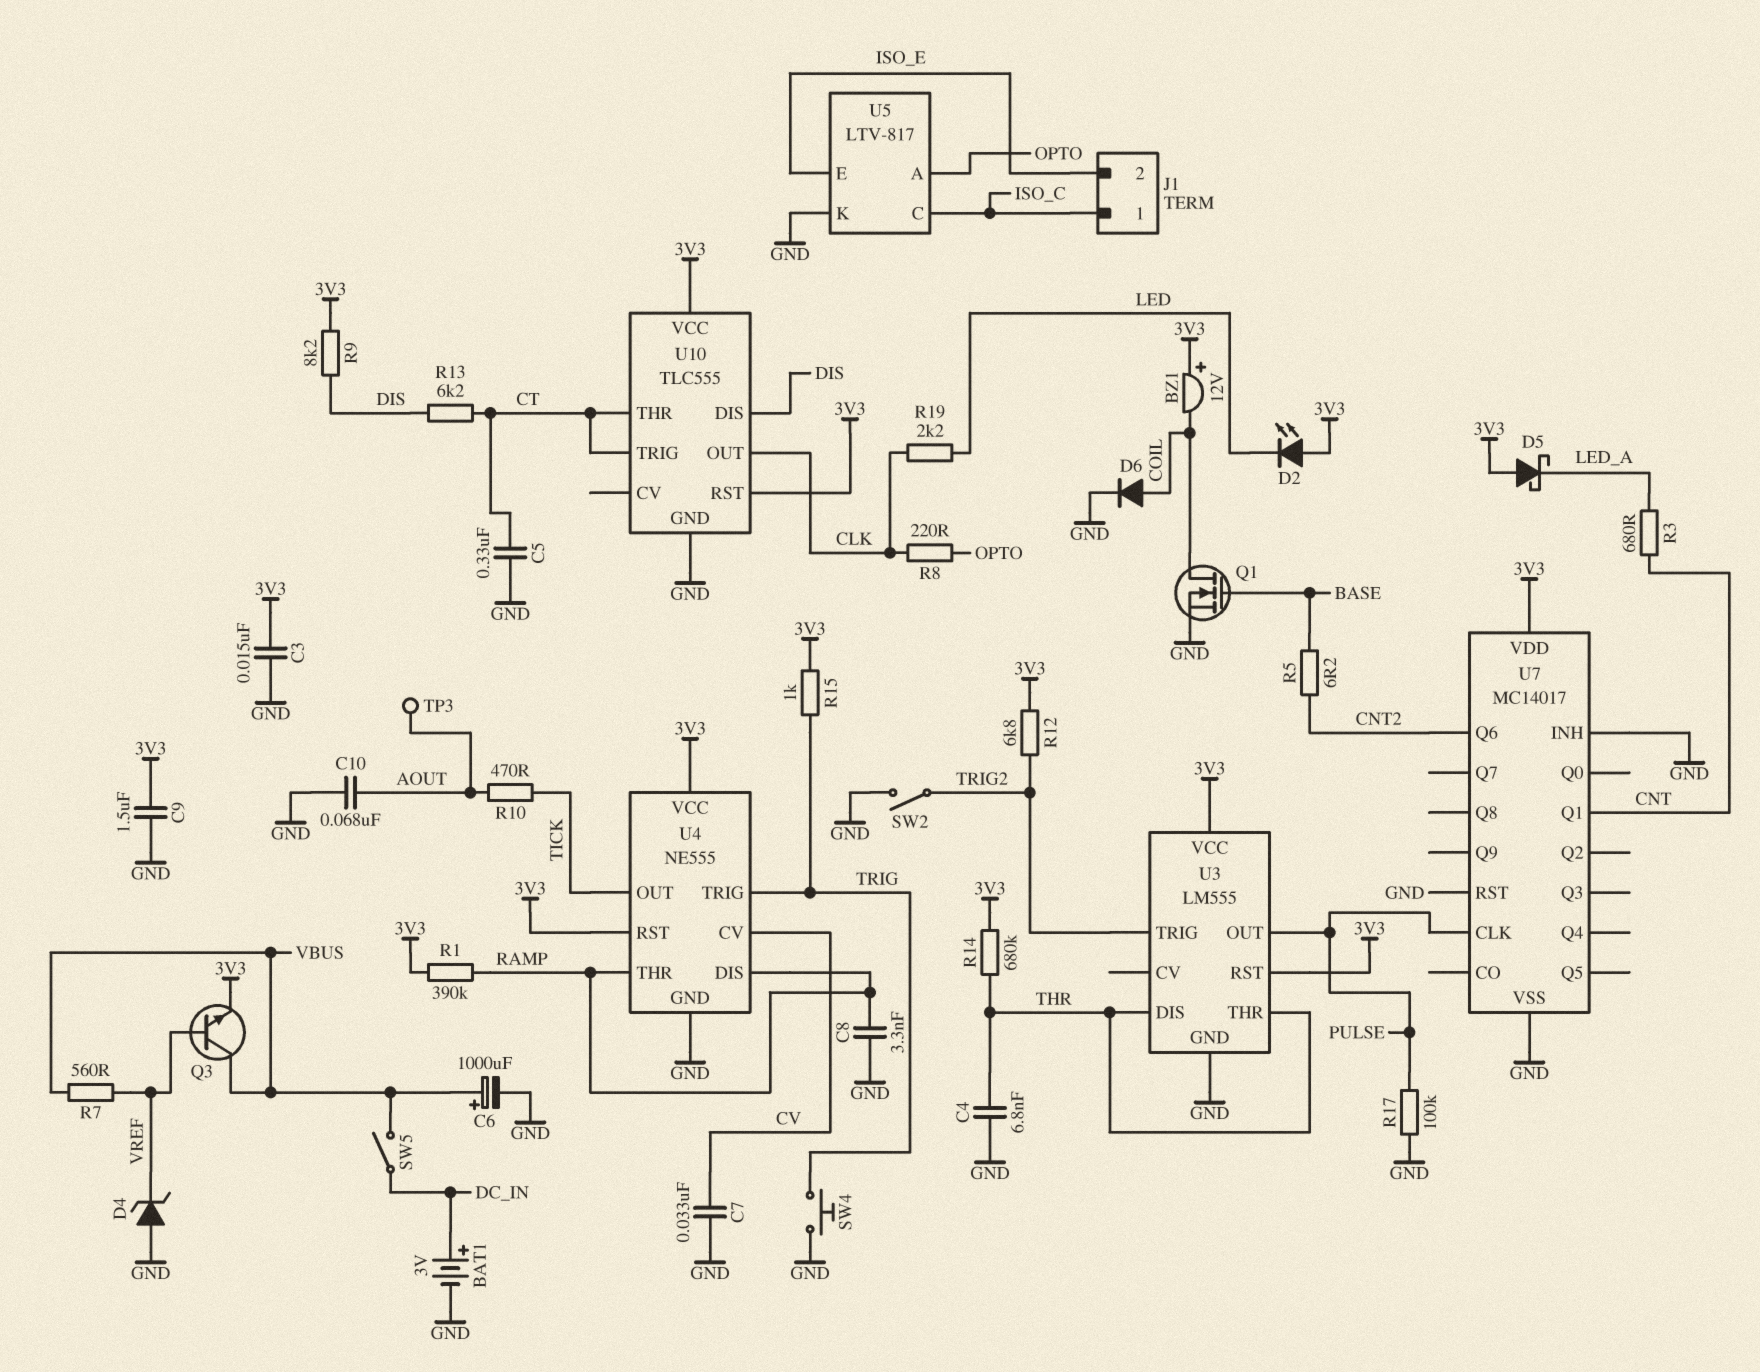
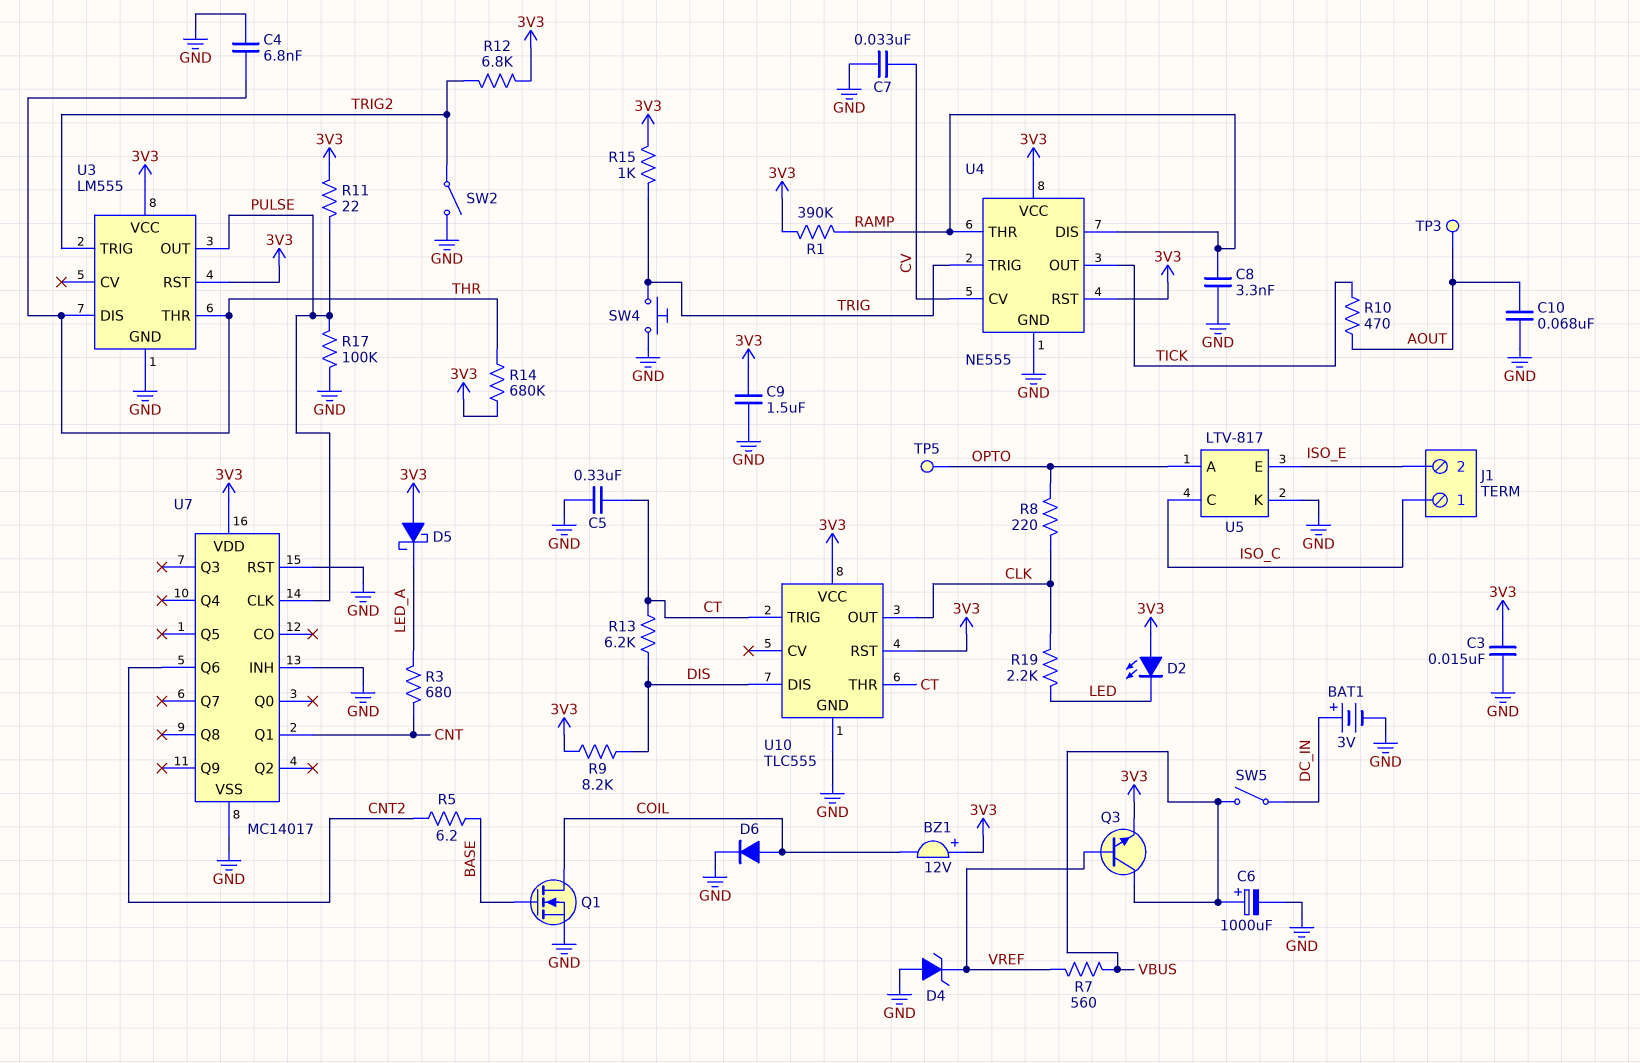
R11: none -> 22 (3V3, PULSE)
TP5: none -> test point (OPTO)

